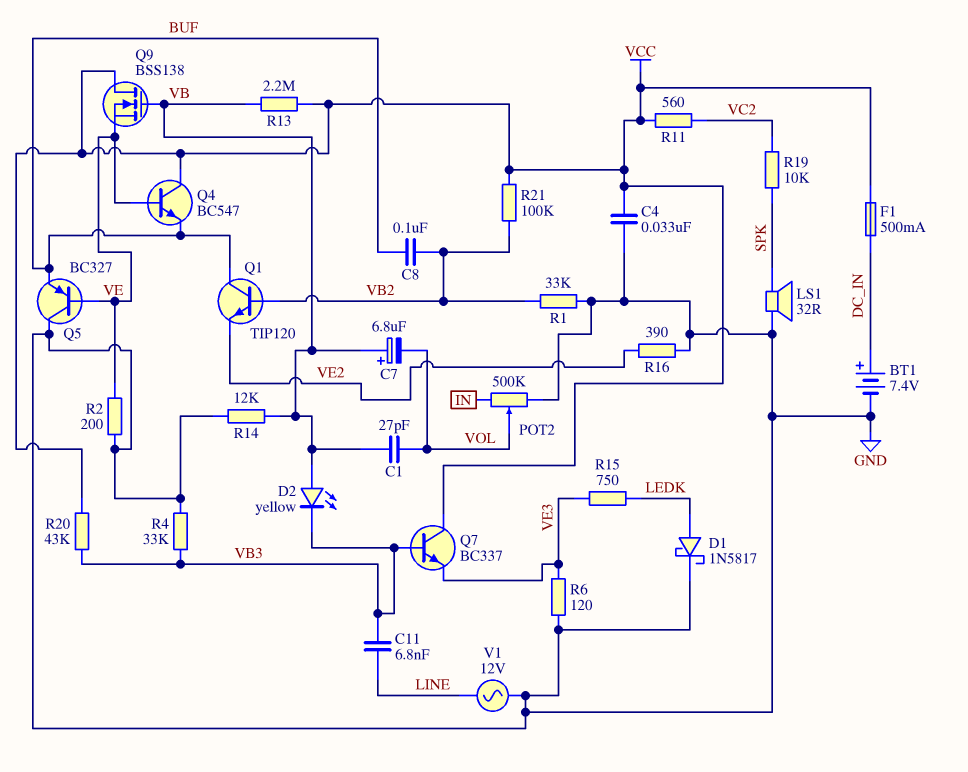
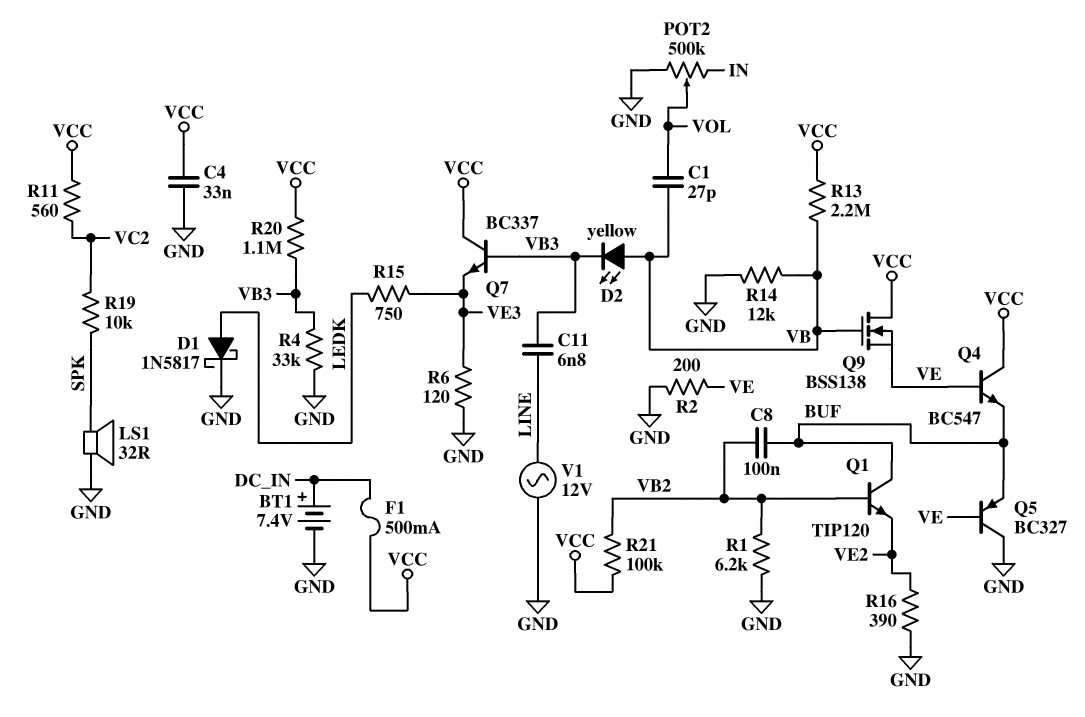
C7: 6.8uF (plus VB, minus VOL) -> none
R1: 33k (GND, VB2) -> 6.2k (GND, VB2)
R20: 43k (VB3, VCC) -> 1.1M (VB3, VCC)

